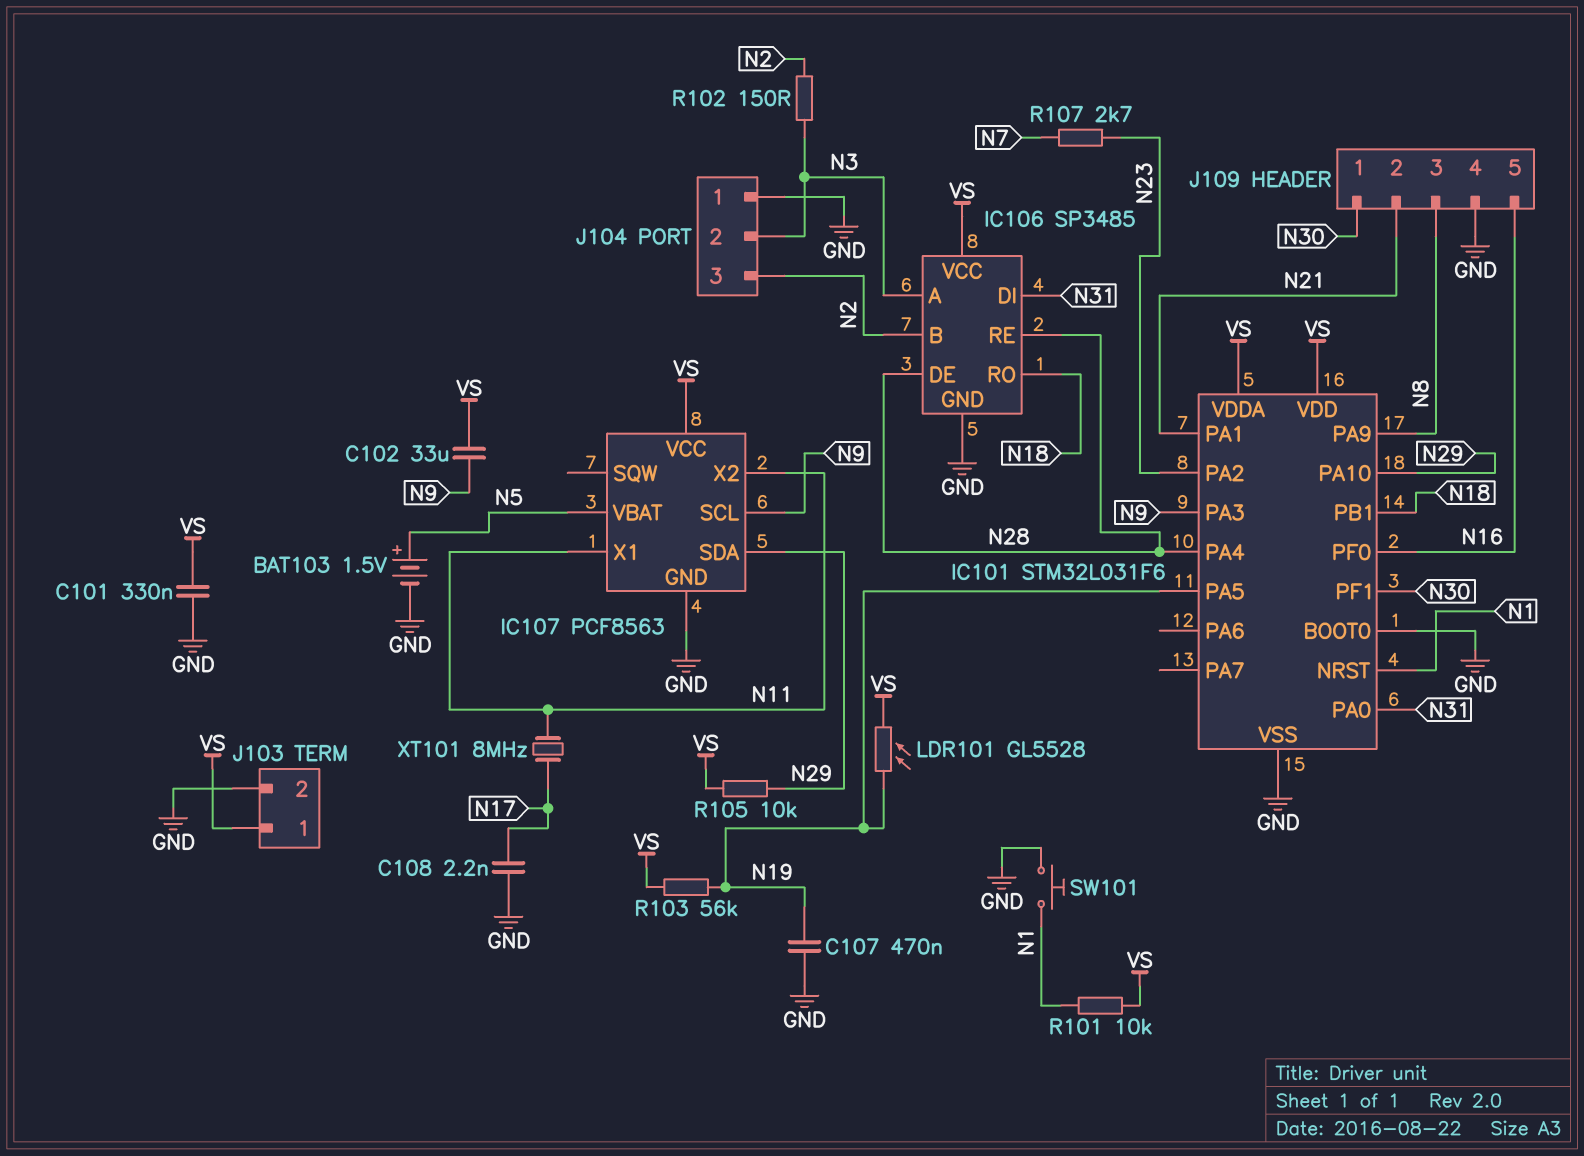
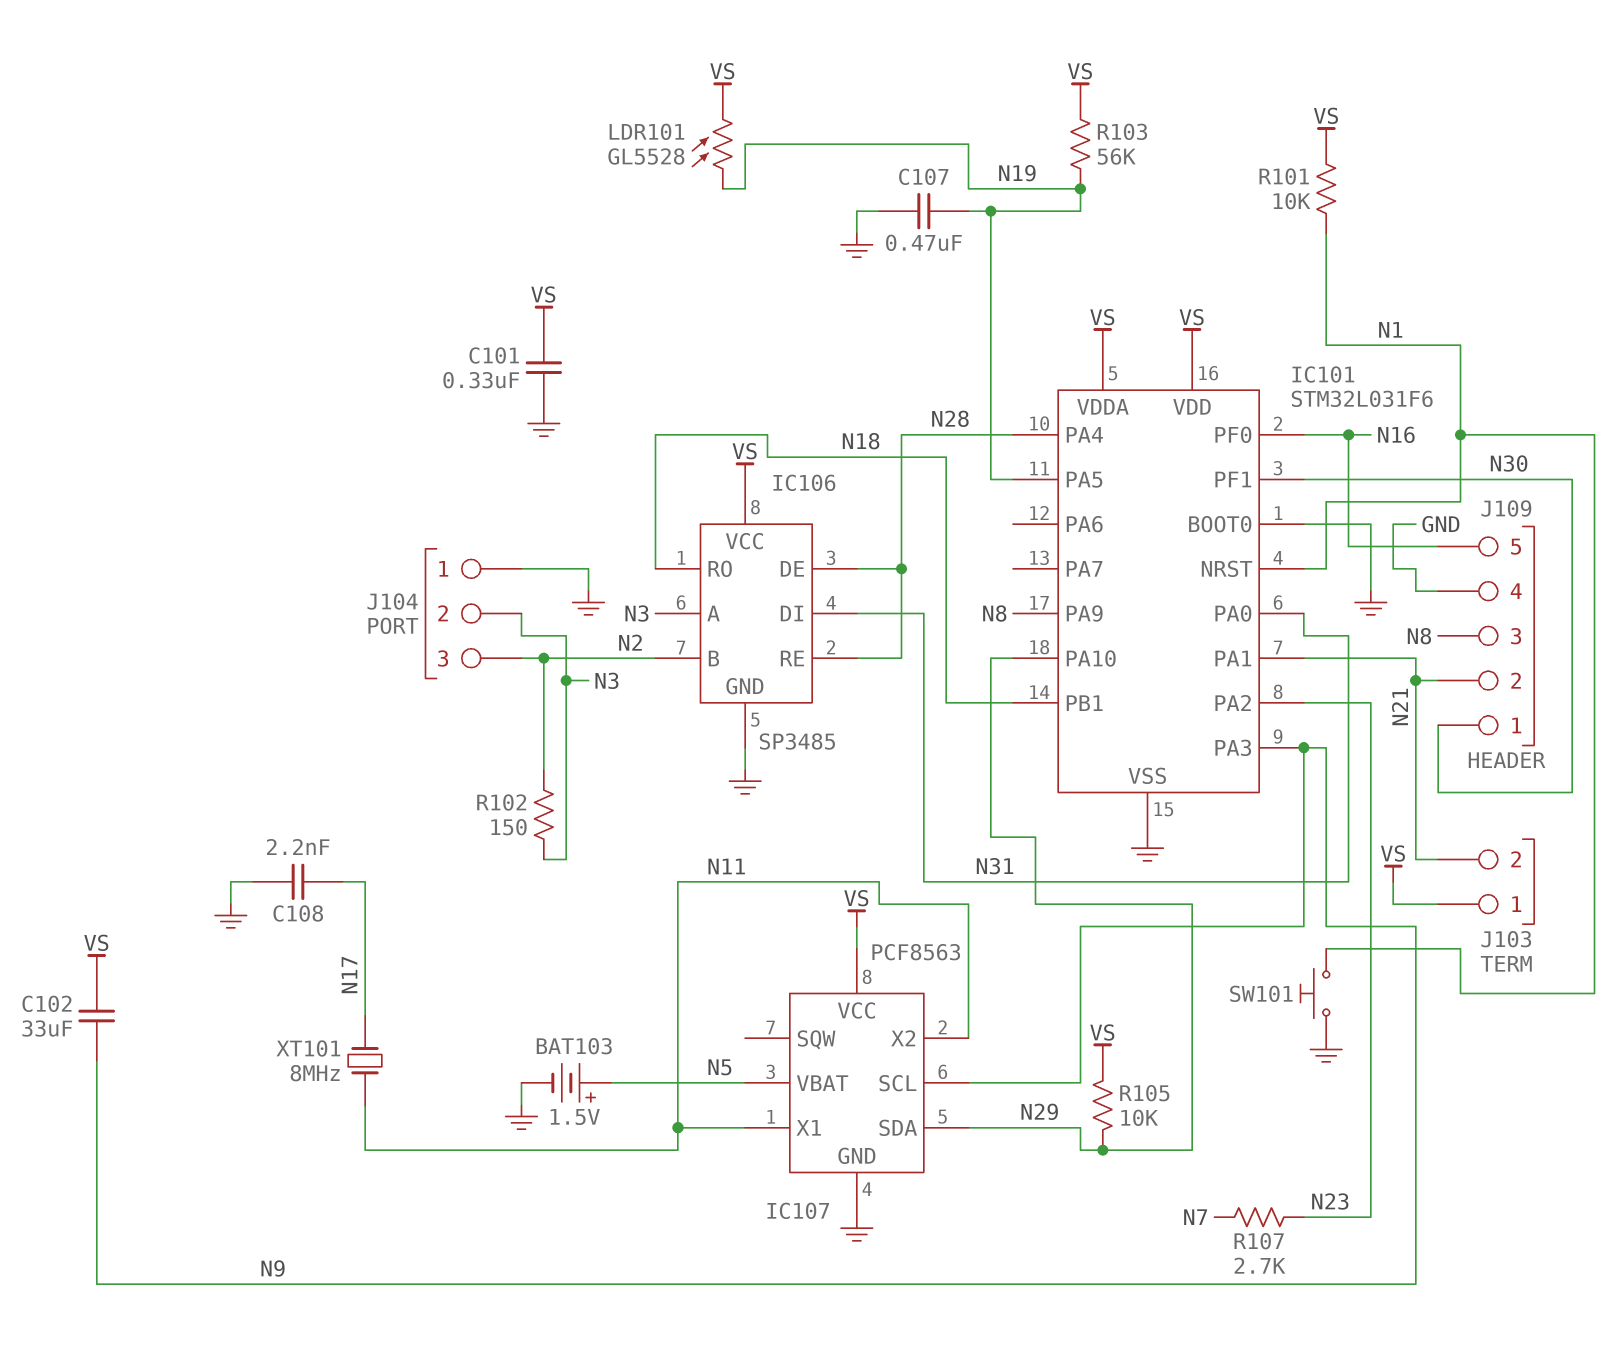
J103 pin 2: GND -> N21

